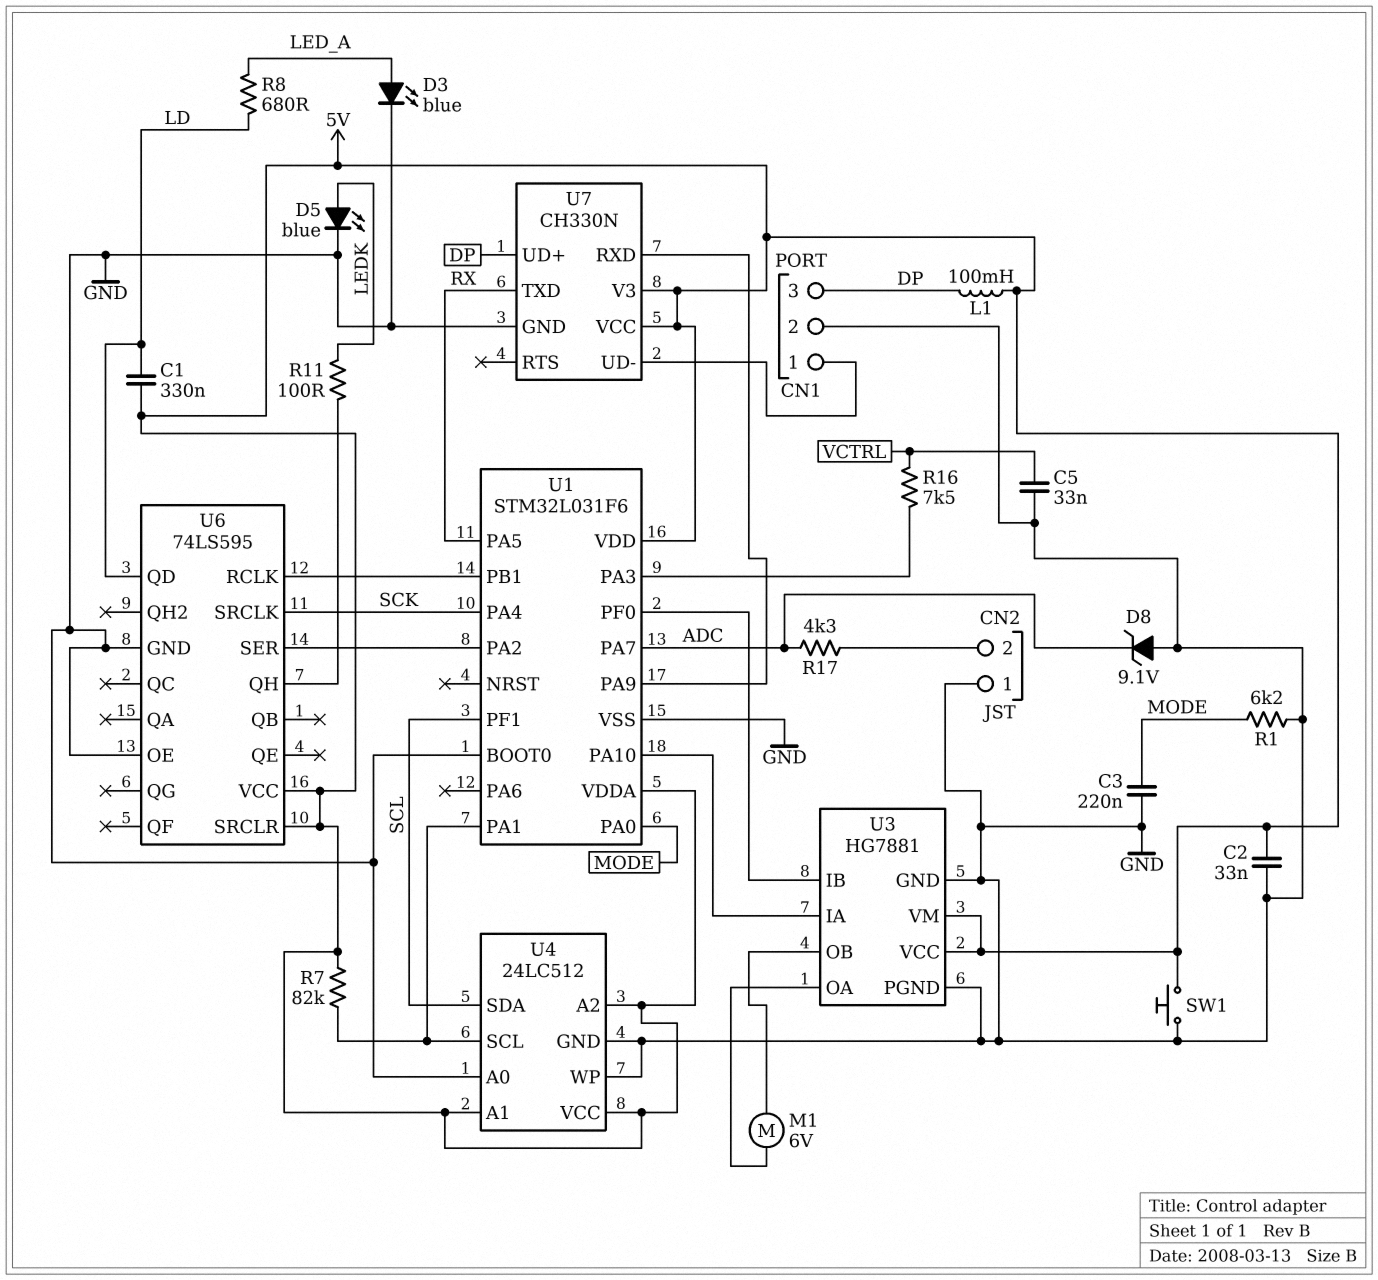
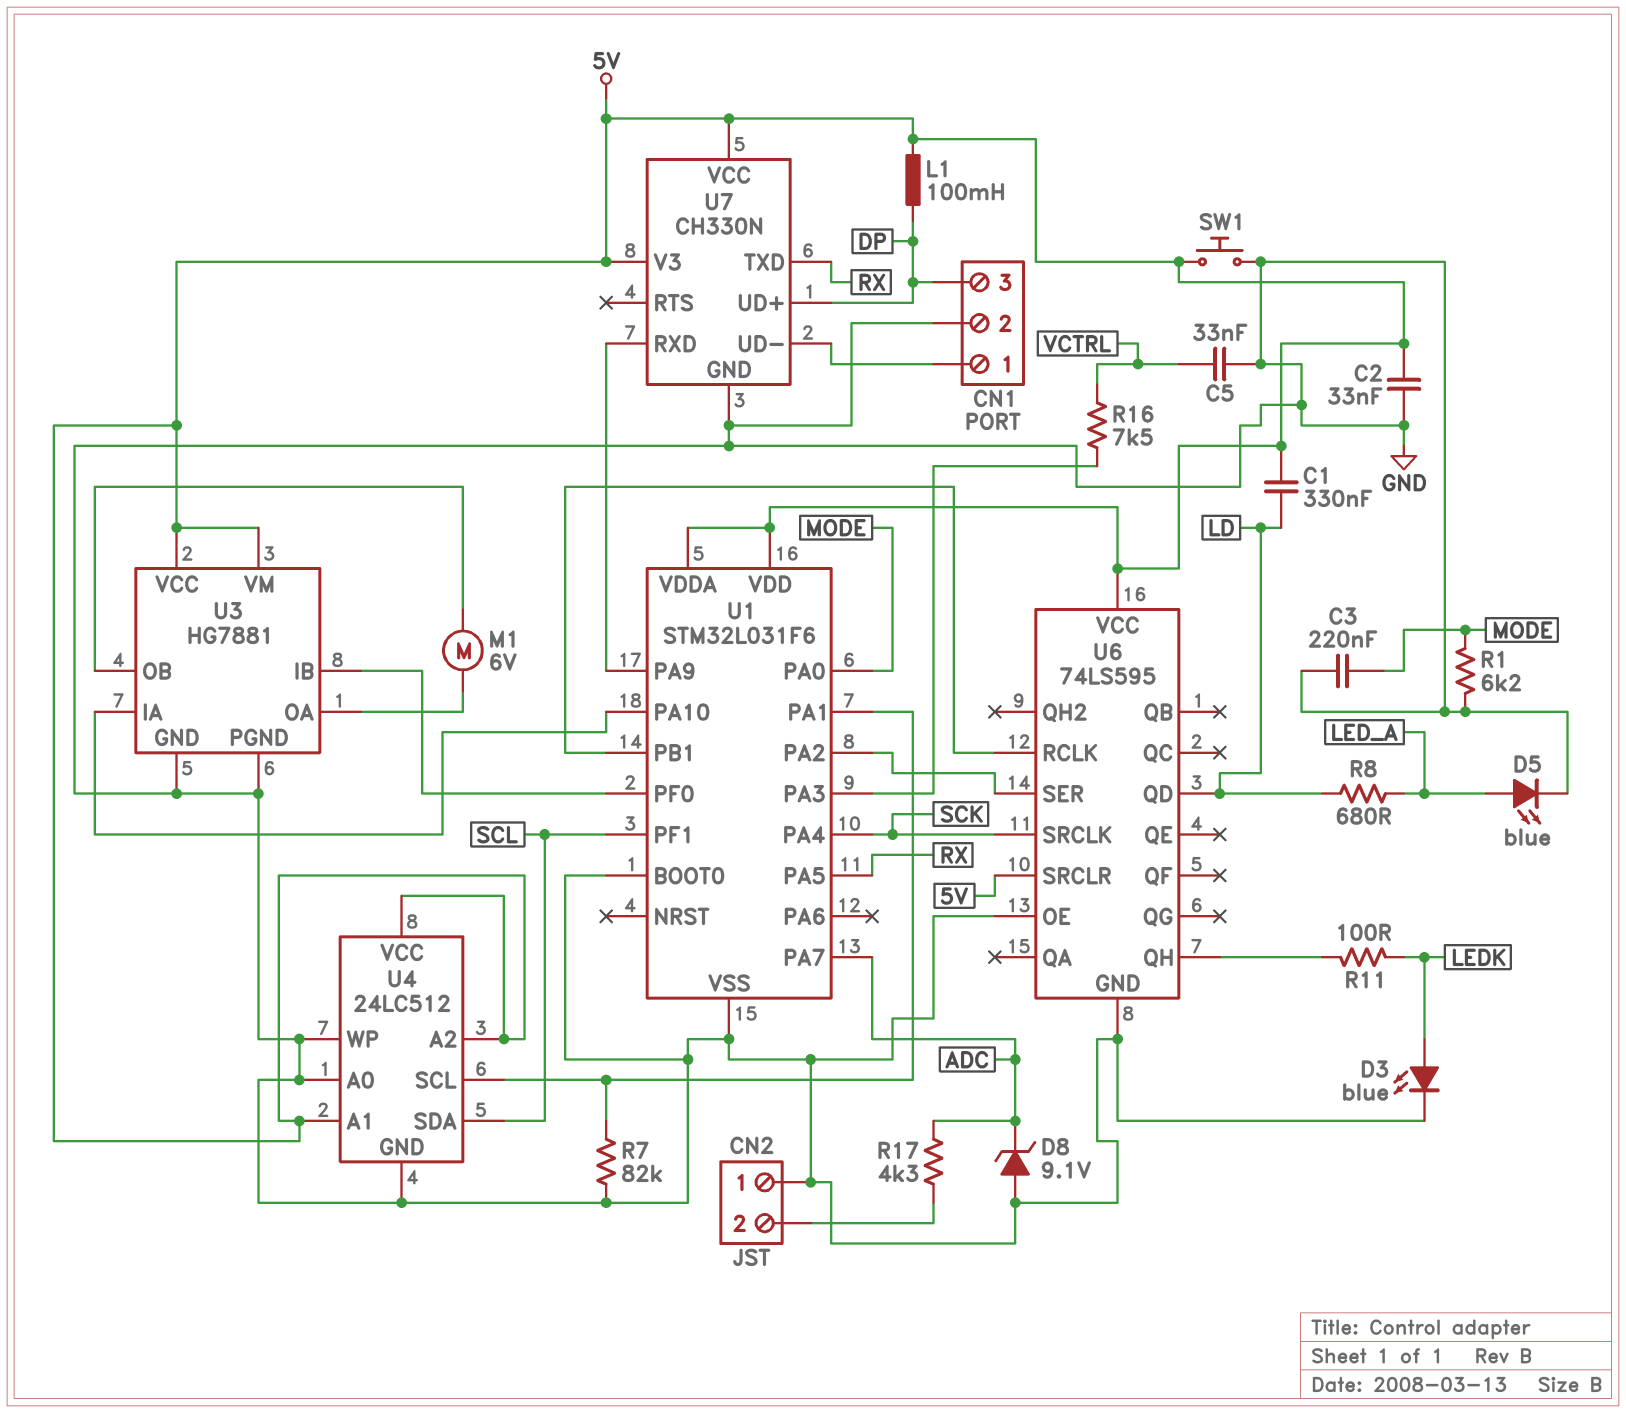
D3: LED blue (A LED_A, K GND) -> LED blue (A LEDK, K GND)
D5: LED blue (A LEDK, K GND) -> LED blue (A LED_A, K GND)
R7: 82k (5V, U1/PA1) -> 82k (GND, U1/PA1)

